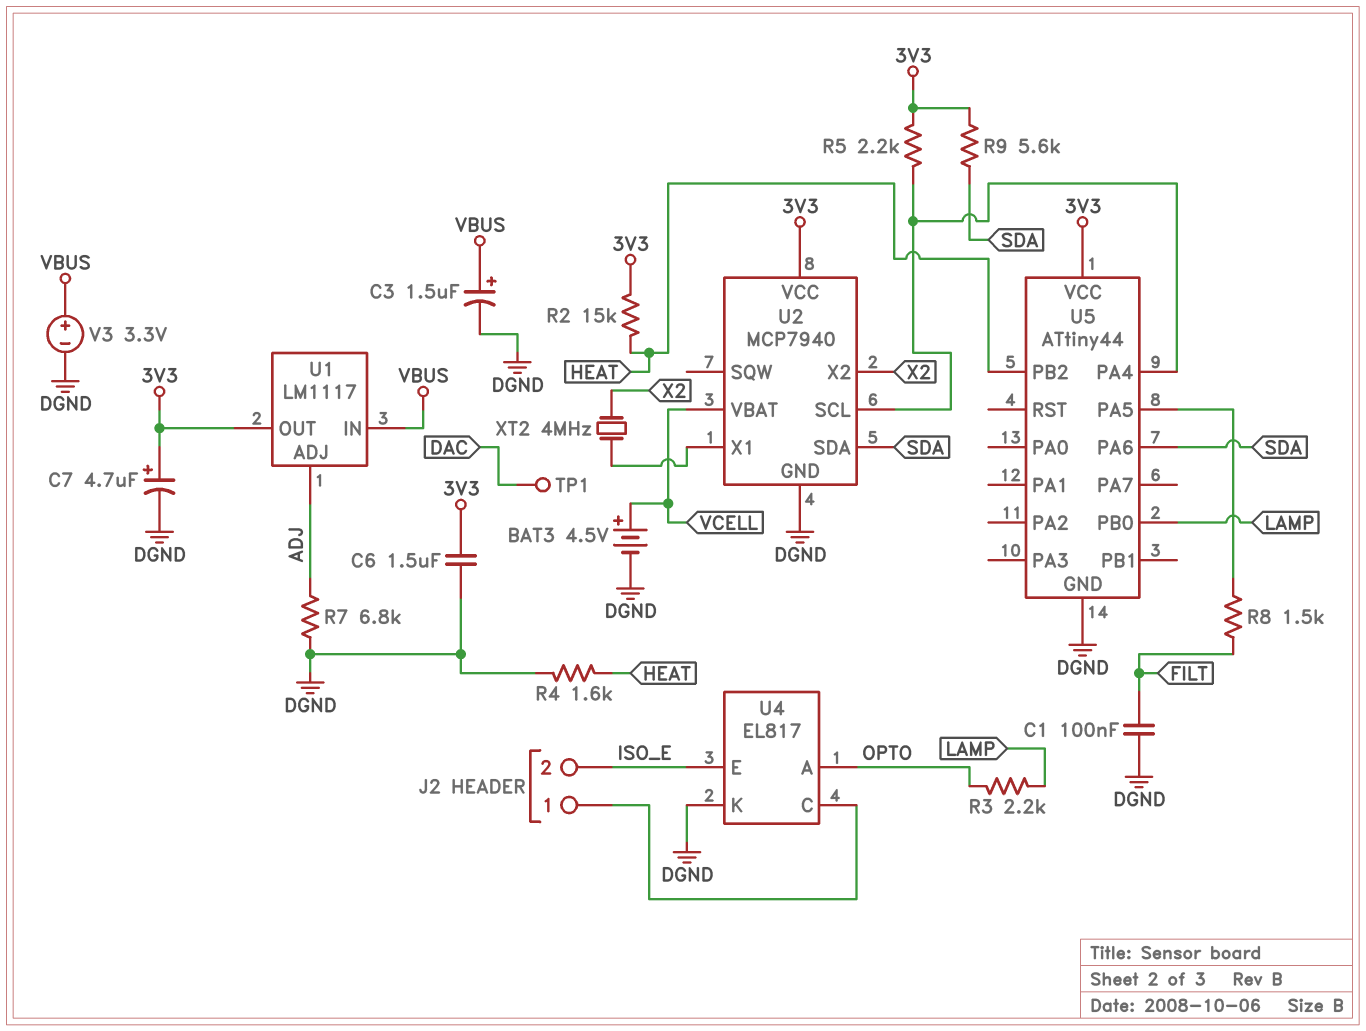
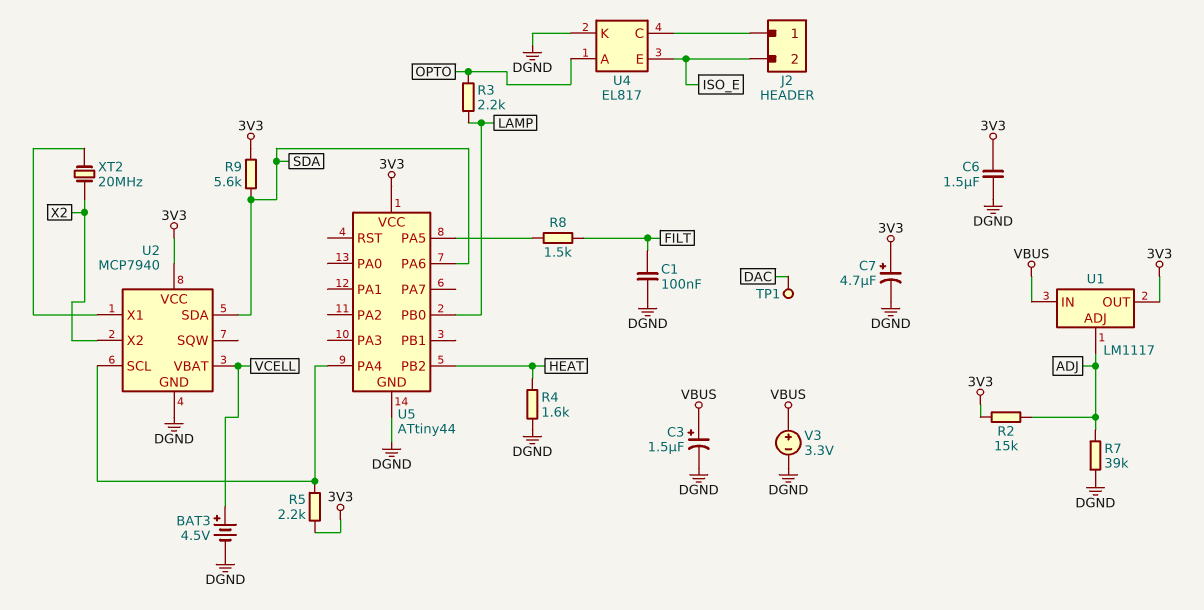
R2: 15k (3V3, HEAT) -> 15k (3V3, ADJ)
R7: 6.8k (ADJ, DGND) -> 39k (ADJ, DGND)
XT2: 4MHz (U2/X1, X2) -> 20MHz (U2/X1, X2)

